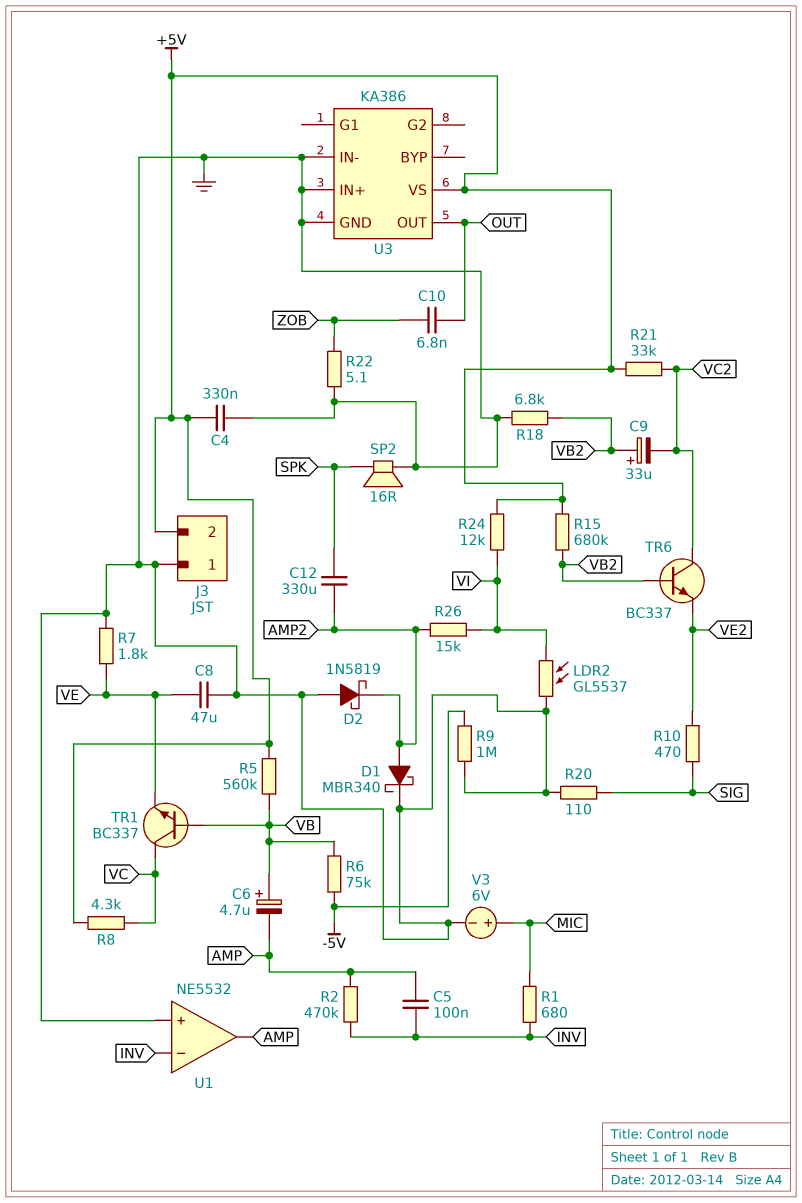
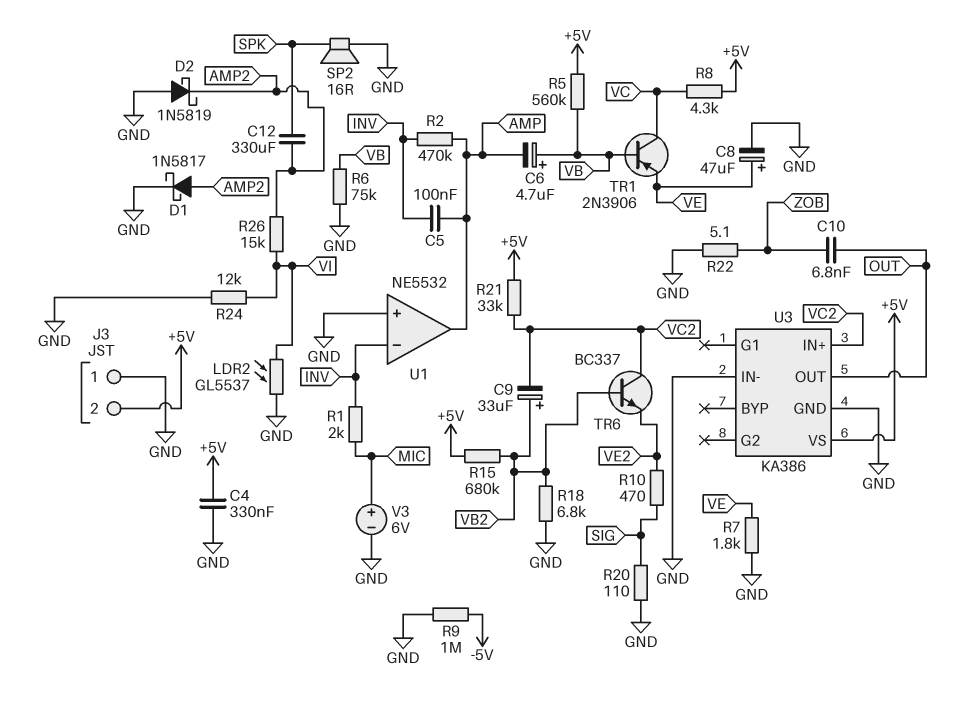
C8: 47uF (GND, VE) -> 47uF (plus VE, minus GND)
D1: schottky MBR340 (A AMP2, K GND) -> schottky 1N5817 (A AMP2, K GND)
R1: 680 (INV, MIC) -> 2k (INV, MIC)
R6: 75k (-5V, VB) -> 75k (GND, VB)
R24: 12k (+5V, VI) -> 12k (GND, VI)
TR1: NPN BC337 (B VB, C VC, E VE) -> PNP 2N3906 (B VB, C VC, E VE)
U3 pin IN+: GND -> VC2

